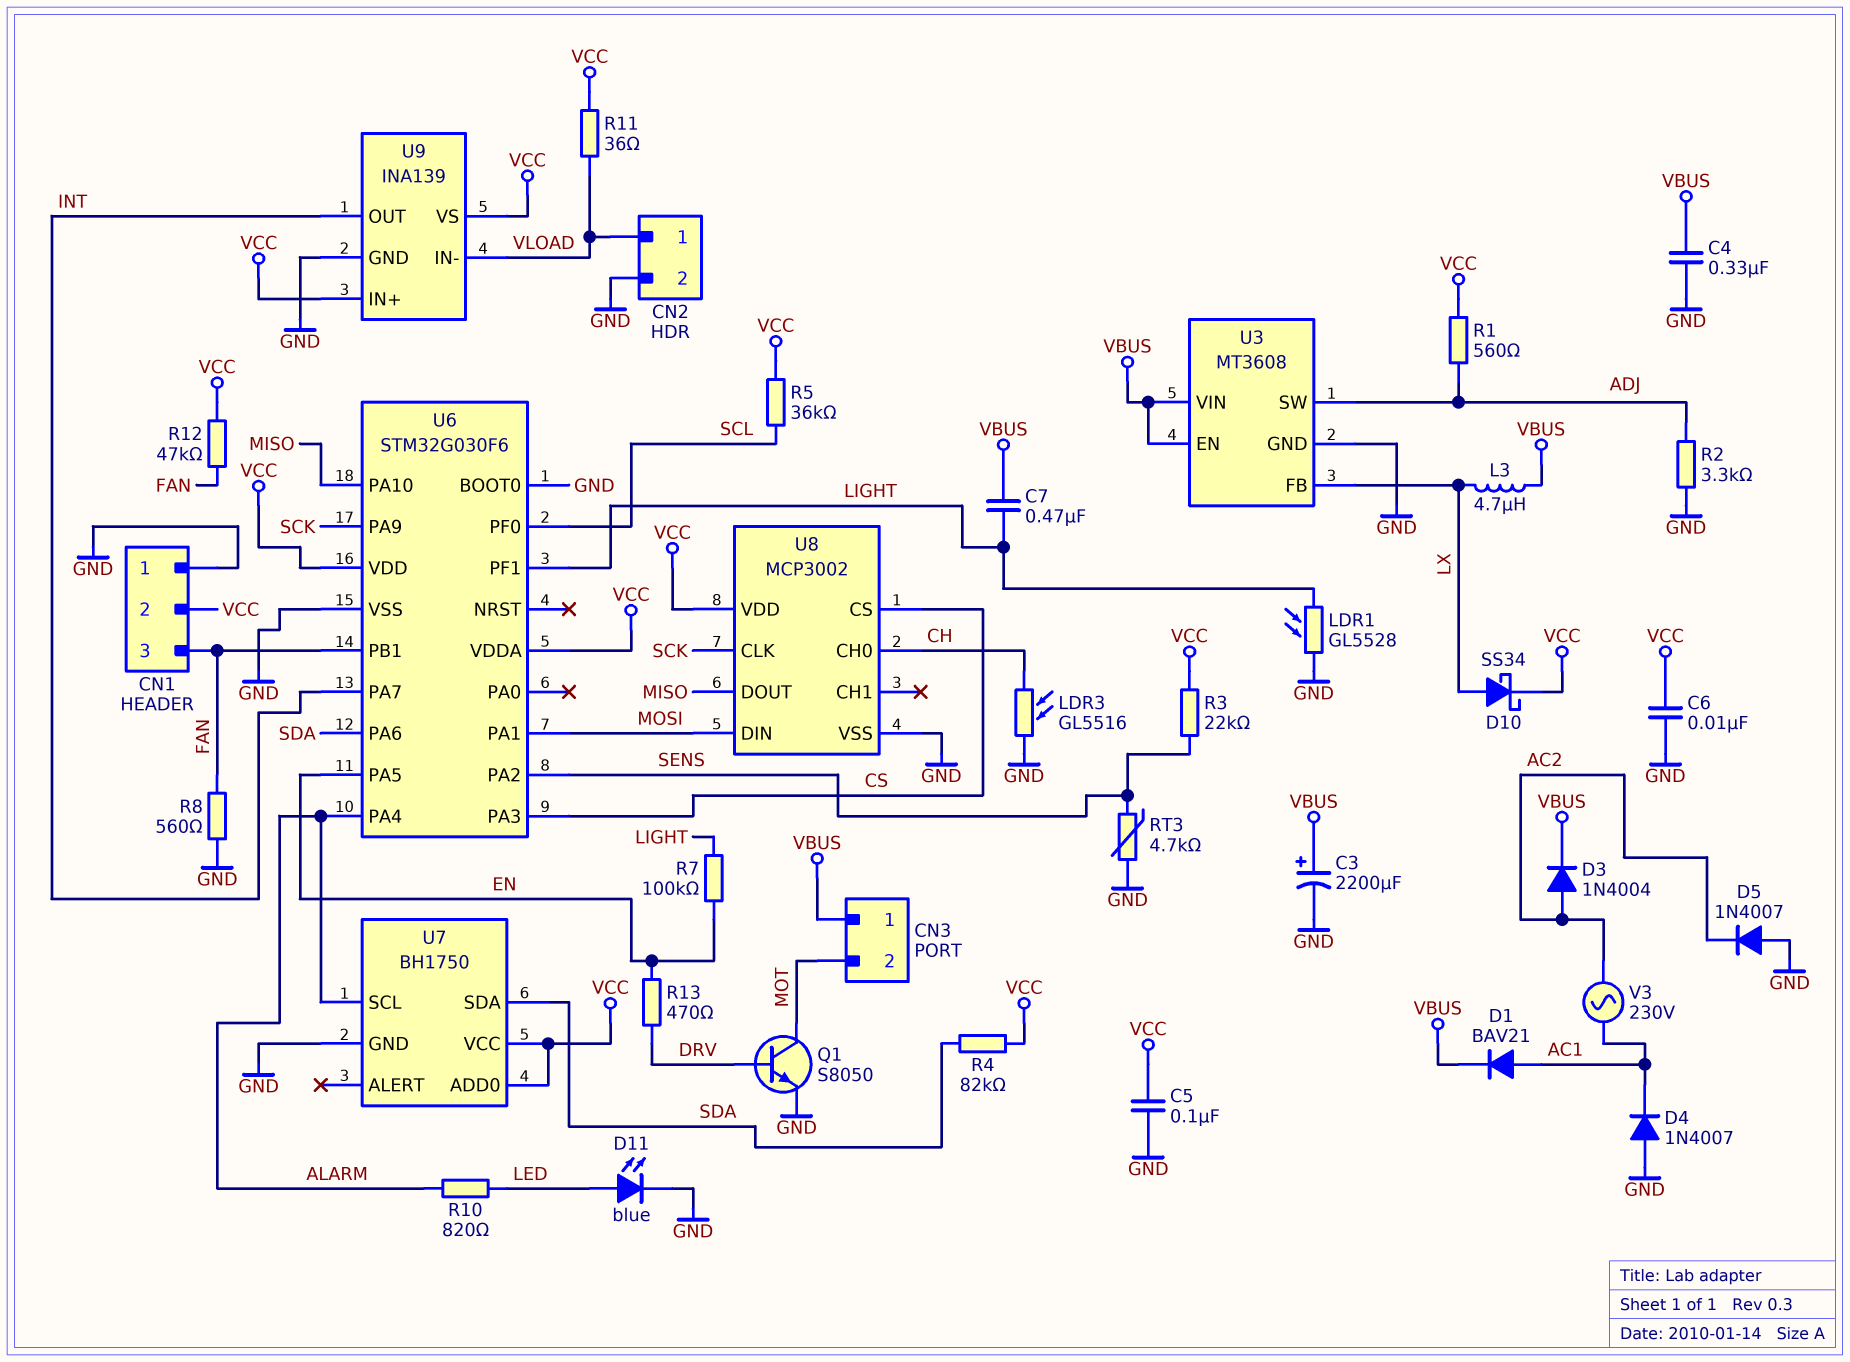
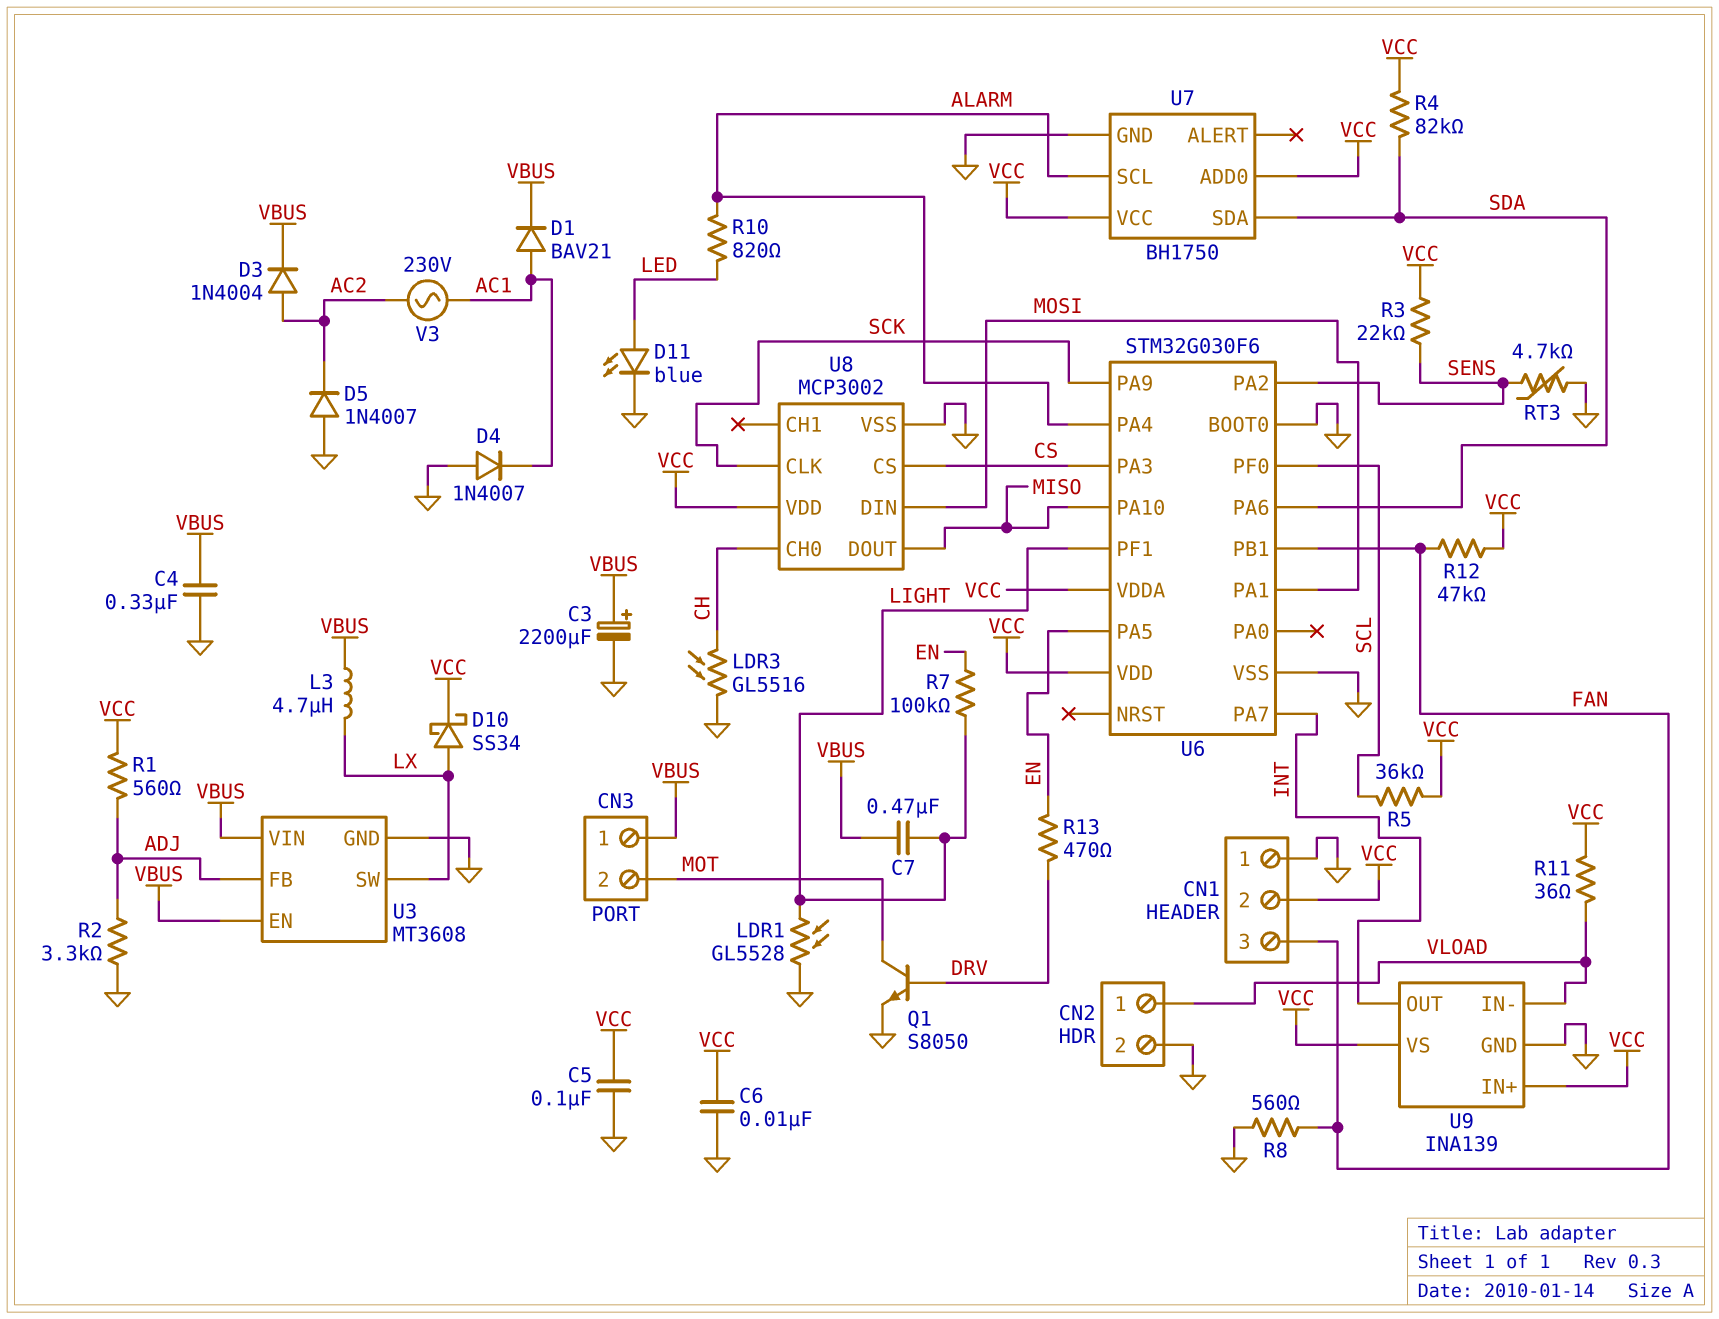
U3 pin FB: LX -> ADJ
U3 pin SW: ADJ -> LX

